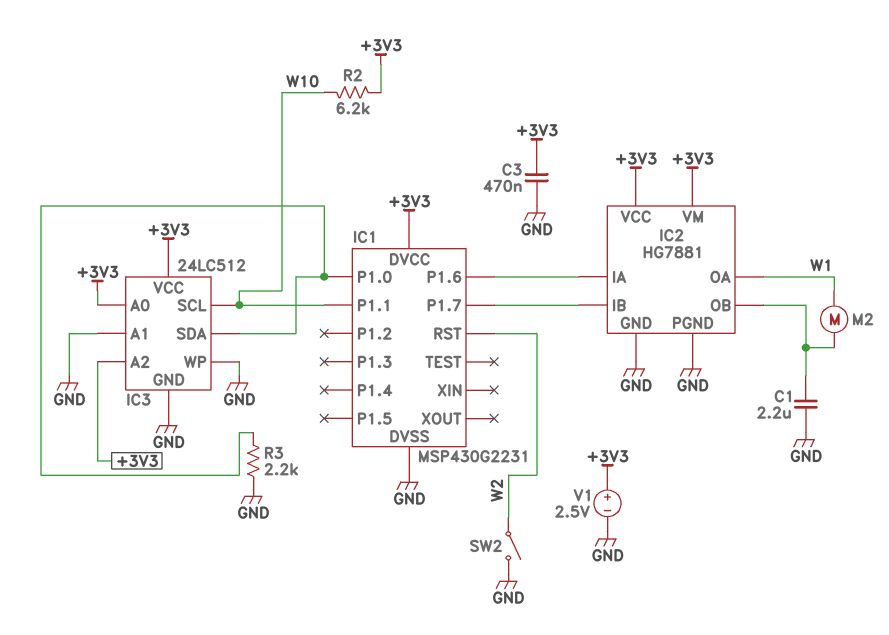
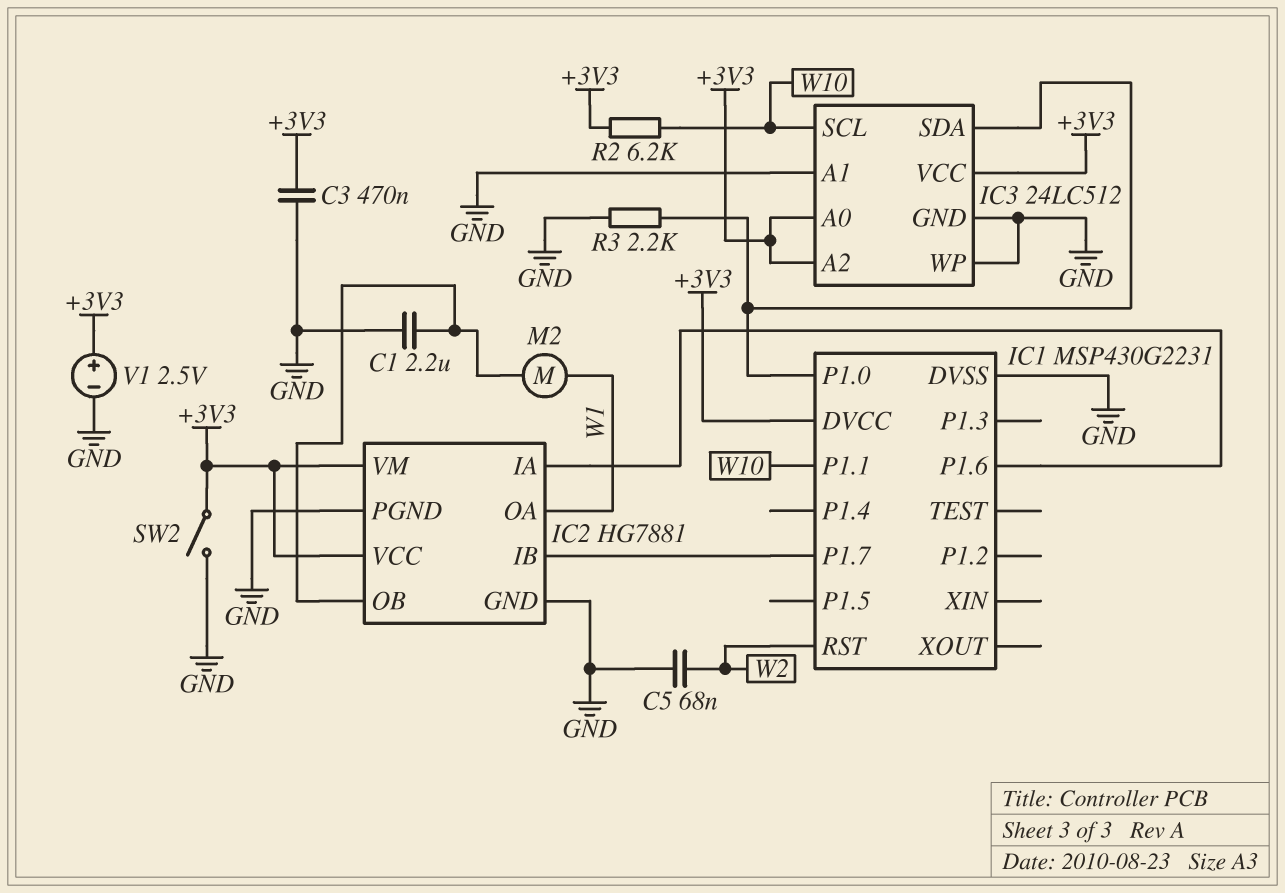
C5: none -> 68nF (GND, W2)
SW2: switch (GND, W2) -> switch (+3V3, GND)

